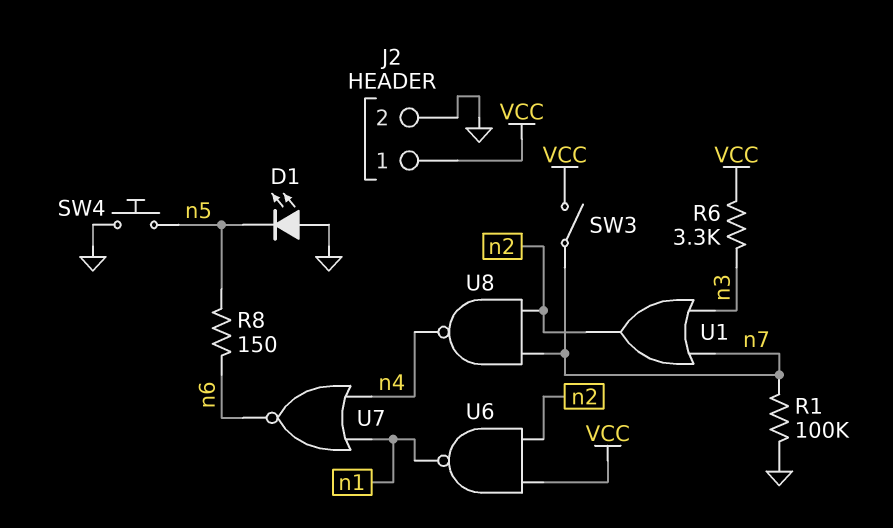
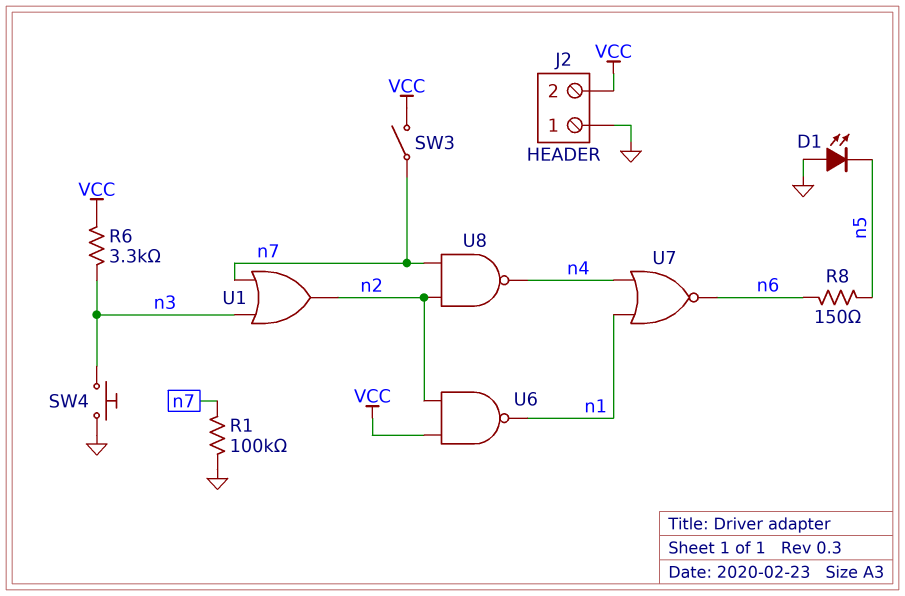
J2 pin 1: VCC -> GND
J2 pin 2: GND -> VCC
SW4: button (GND, n5) -> button (GND, n3)

